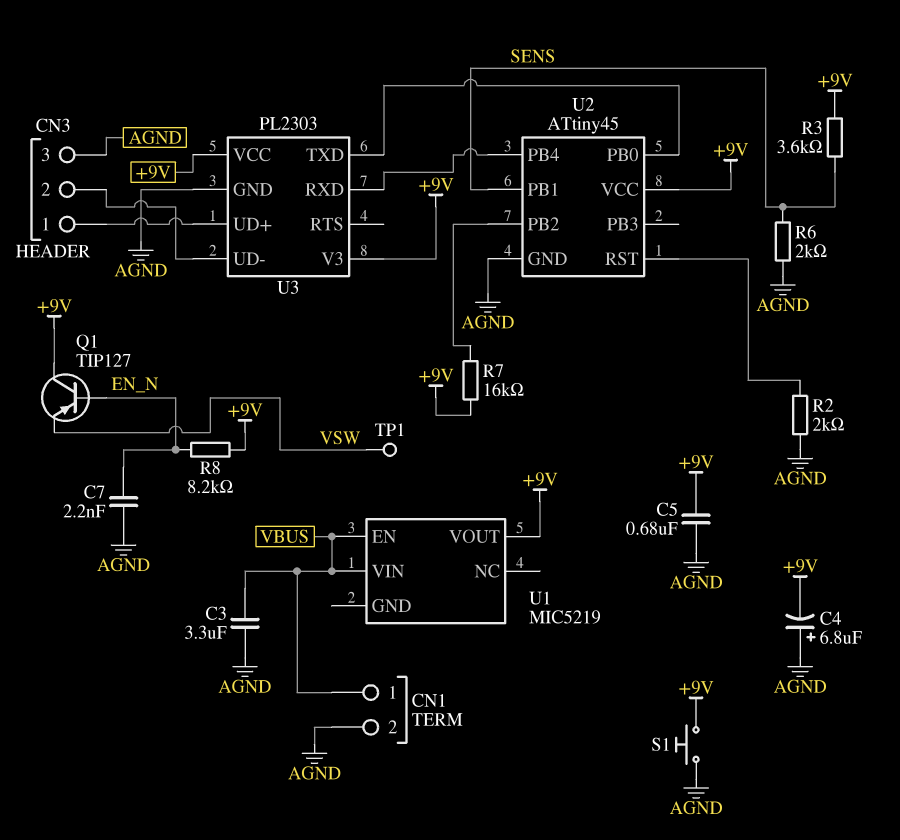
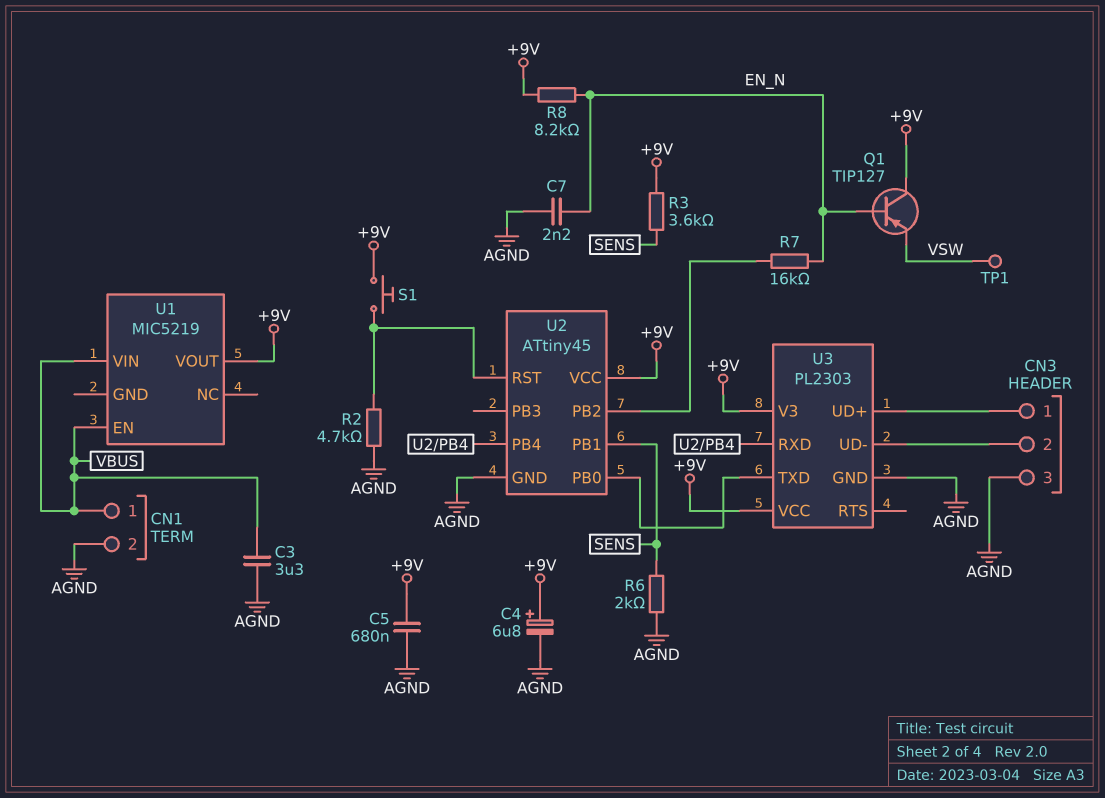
C4: 6.8uF (plus AGND, minus +9V) -> 6.8uF (plus +9V, minus AGND)
R2: 2k (AGND, U2/RST) -> 4.7k (AGND, U2/RST)
R7: 16k (+9V, U2/PB2) -> 16k (EN_N, U2/PB2)
S1: button (+9V, AGND) -> button (+9V, U2/RST)

